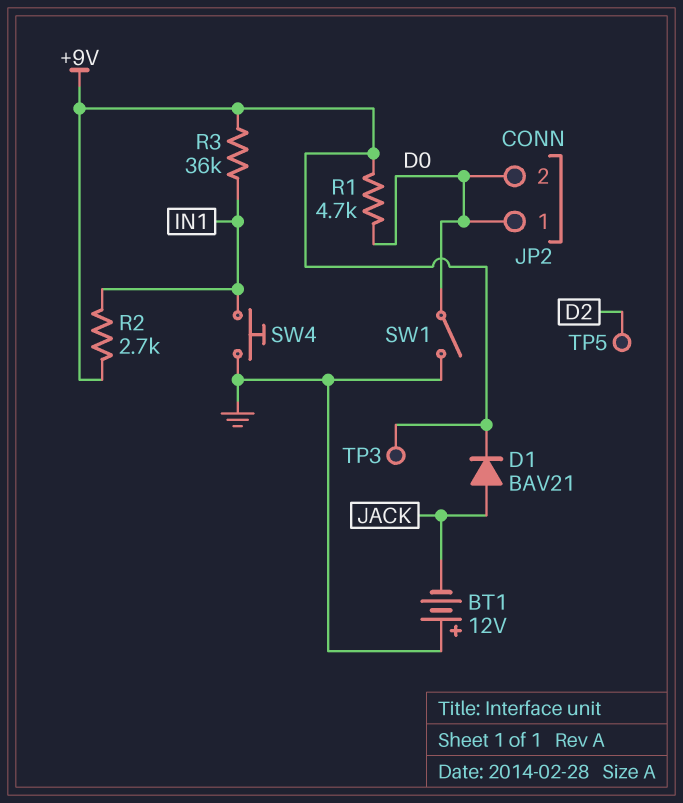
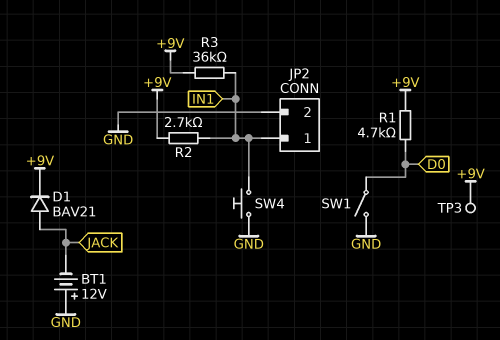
JP2 pin 1: D0 -> IN1
JP2 pin 2: D0 -> GND
TP5: test point (D2) -> none

